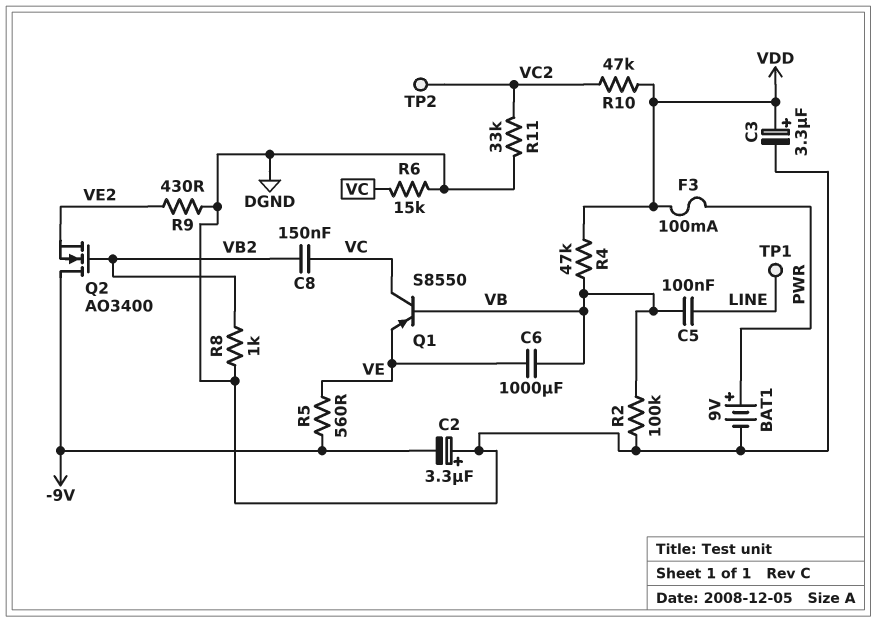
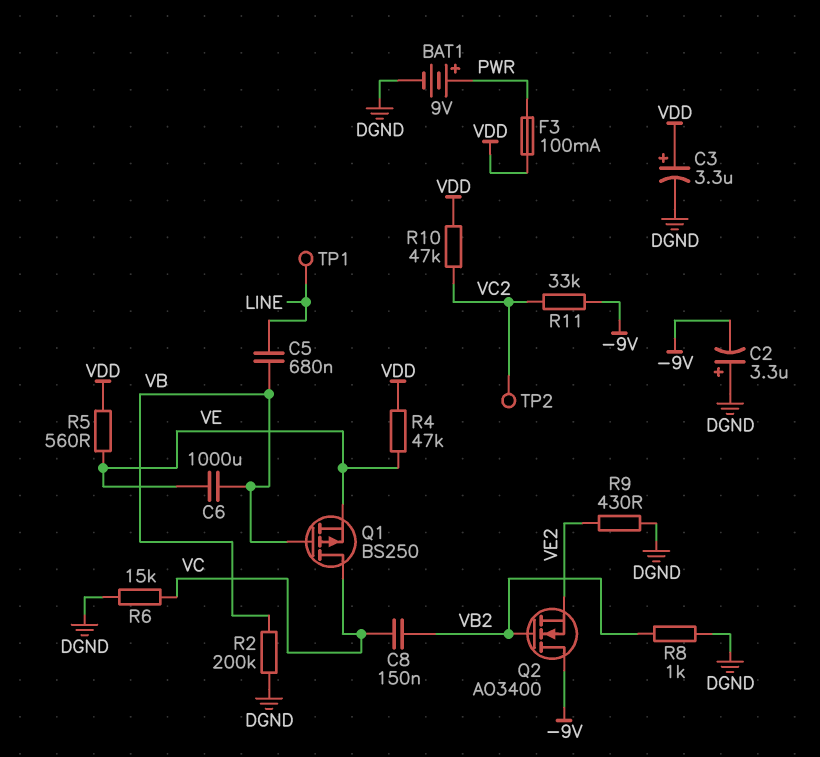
C5: 100nF (LINE, VB) -> 680nF (LINE, VB)
Q1: PNP S8550 (B VB, C VC, E VE) -> PMOS BS250 (G VB, D VC, S VE)
R2: 100k (DGND, VB) -> 200k (DGND, VB)
R4: 47k (VB, VDD) -> 47k (VDD, VE)
R5: 560 (-9V, VE) -> 560 (VDD, VE)
R11: 33k (DGND, VC2) -> 33k (-9V, VC2)

